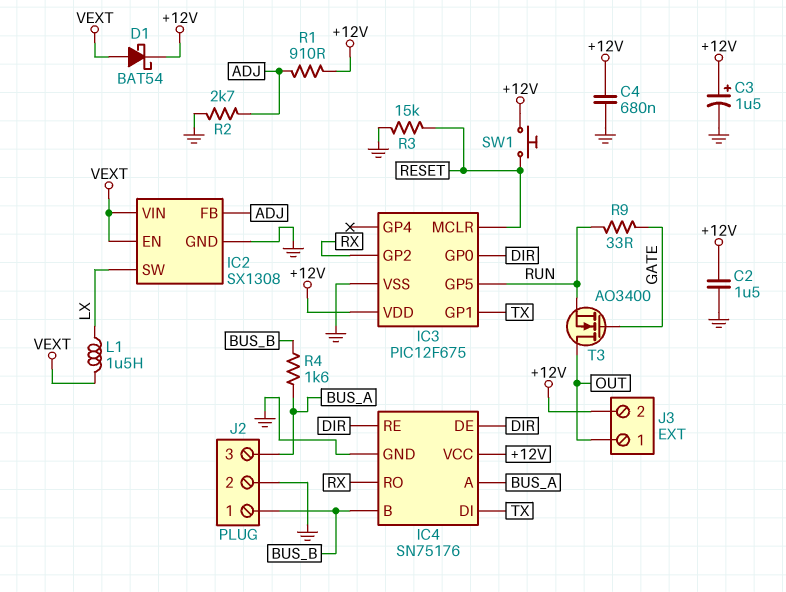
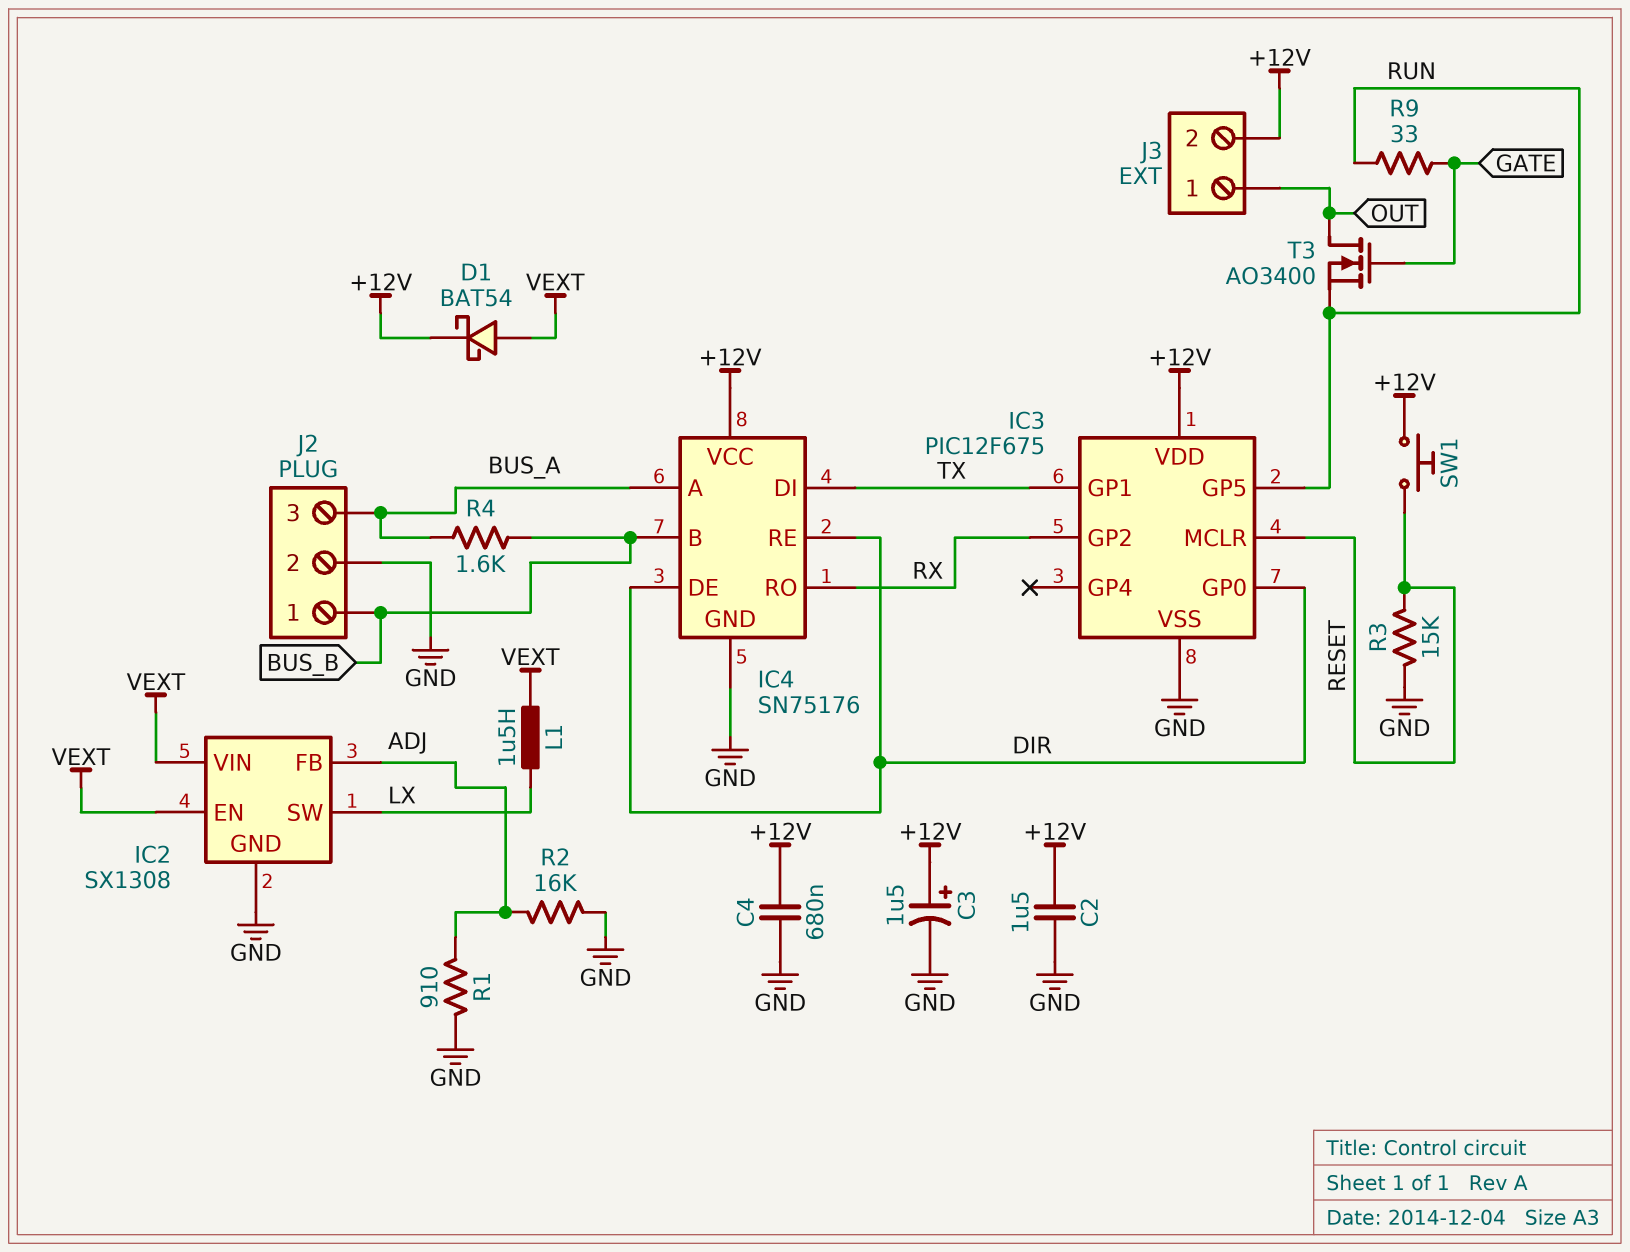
R1: 910 (+12V, ADJ) -> 910 (ADJ, GND)
R2: 2.7k (ADJ, GND) -> 16k (ADJ, GND)

